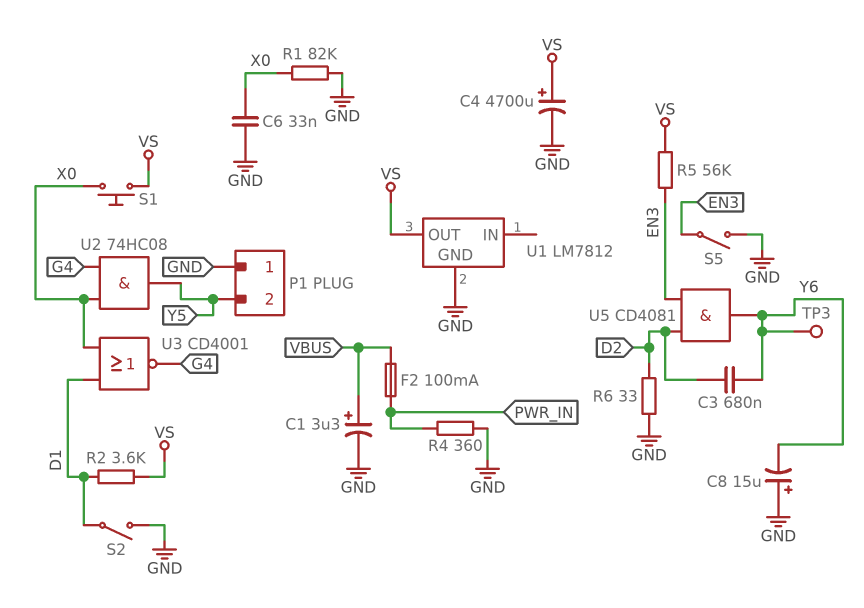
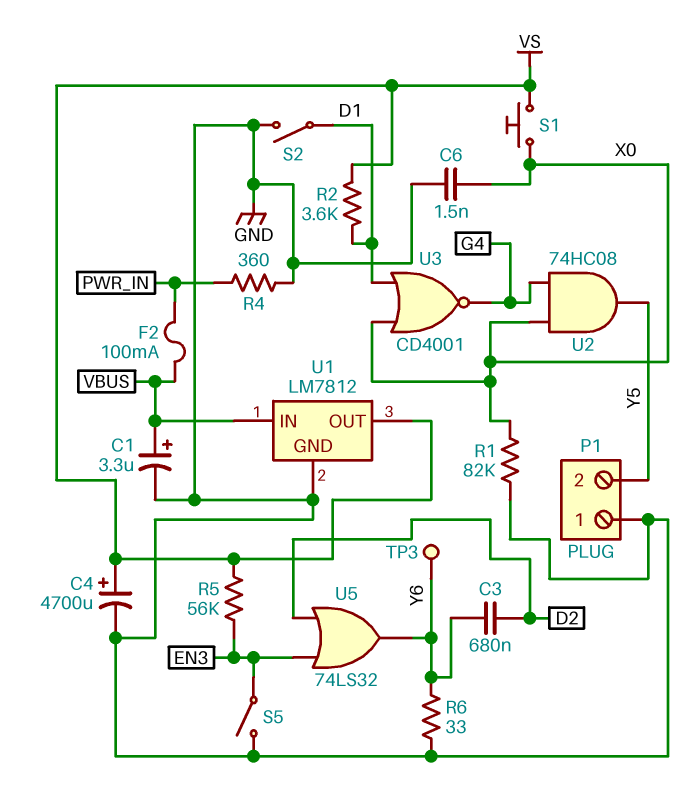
C6: 33nF (GND, X0) -> 1.5nF (GND, X0)
C8: 15uF (plus GND, minus Y6) -> none
R6: 33 (D2, GND) -> 33 (GND, Y6)
U1 pin IN: none -> VBUS
U5: AND CD4081 (in D2, in EN3, out Y6) -> OR 74LS32 (in D2, in EN3, out Y6)

